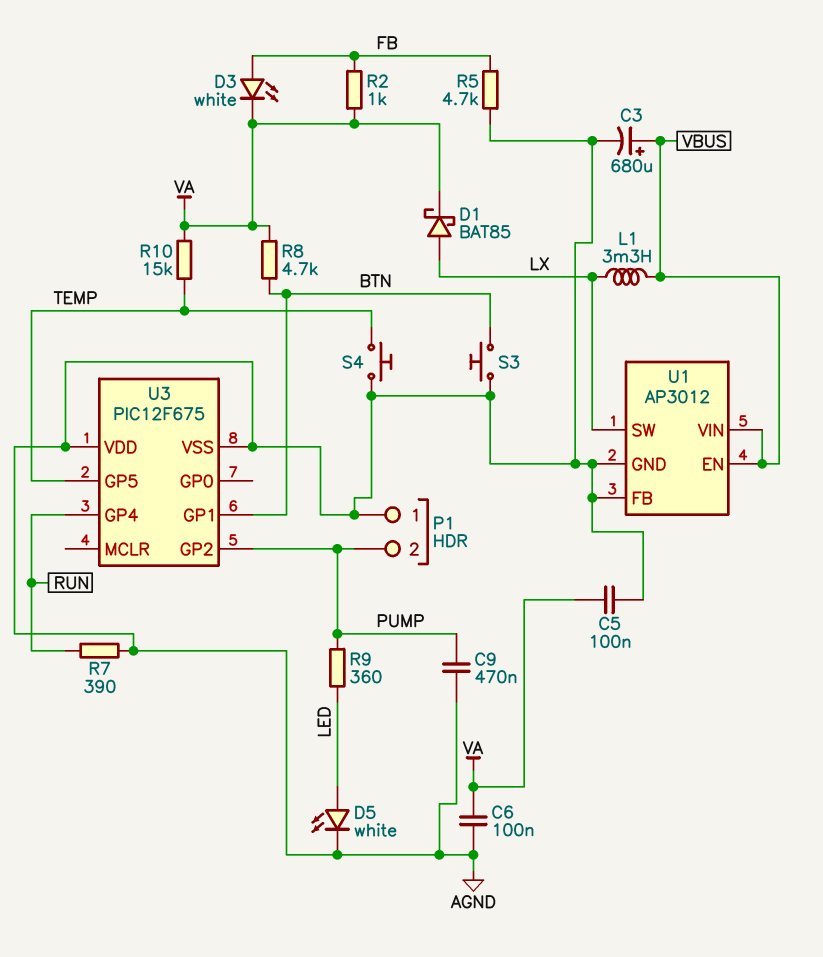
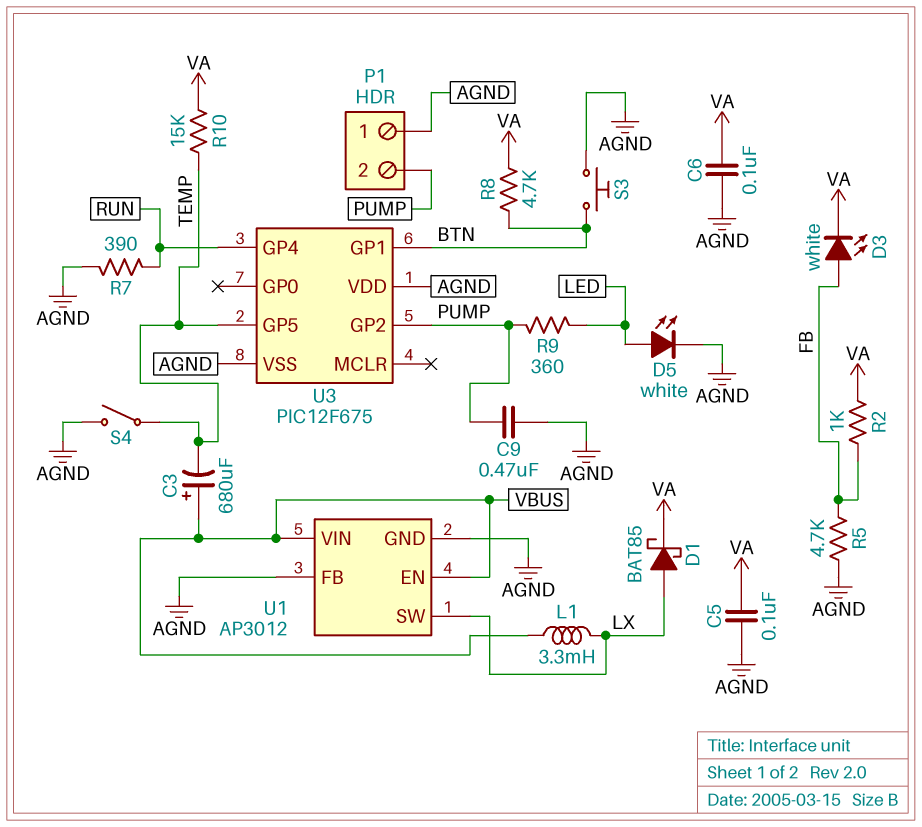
C3: 680uF (plus VBUS, minus AGND) -> 680uF (plus VBUS, minus TEMP)
S4: button (AGND, TEMP) -> switch (AGND, TEMP)

